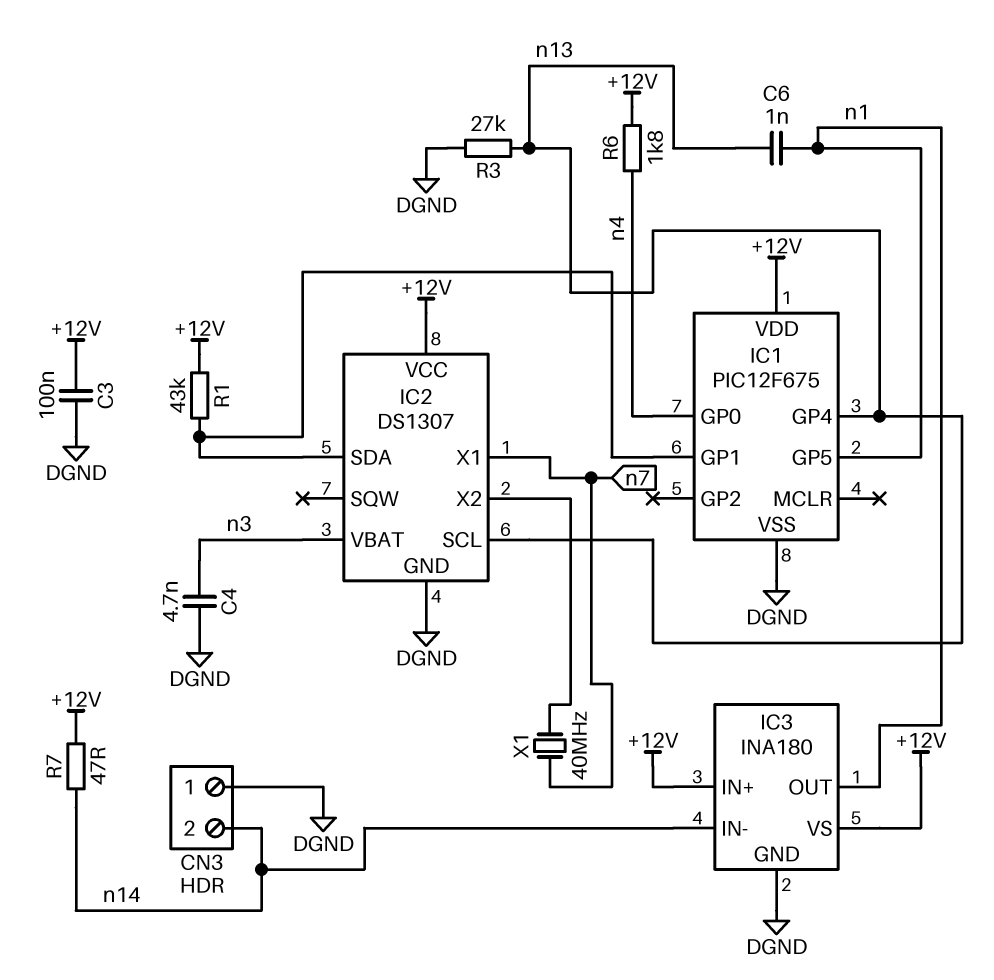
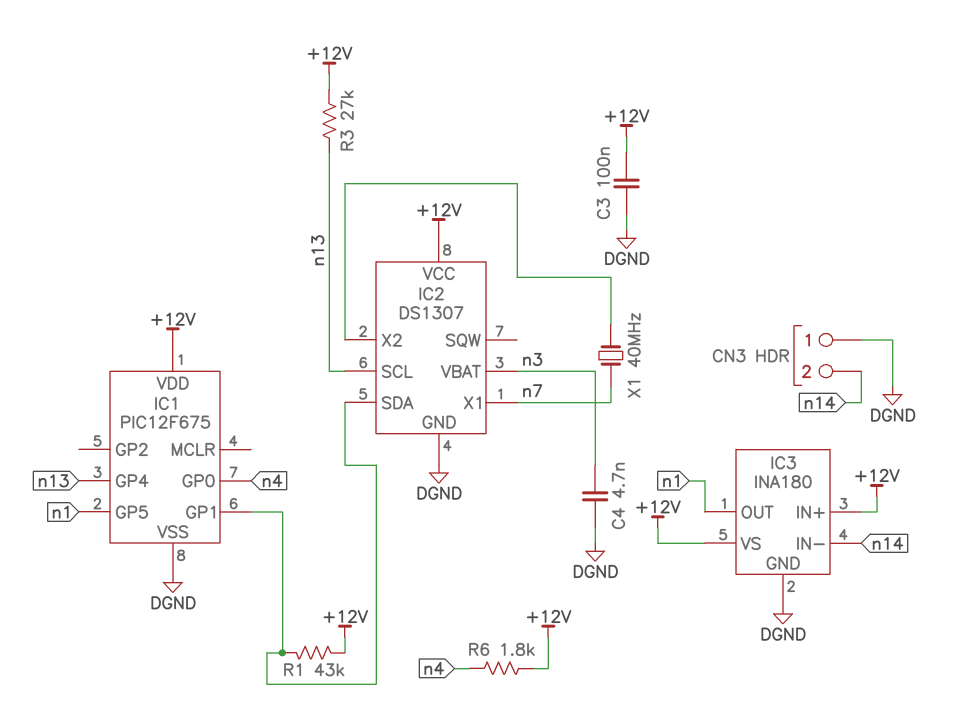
C6: 1nF (n1, n13) -> none
R3: 27k (DGND, n13) -> 27k (+12V, n13)
R7: 47 (+12V, n14) -> none

